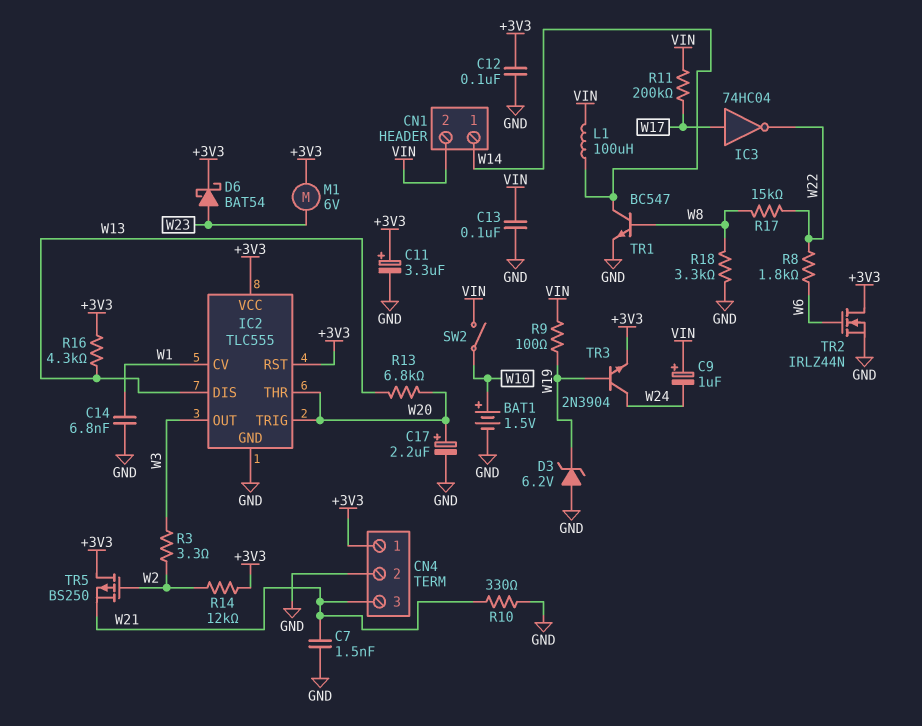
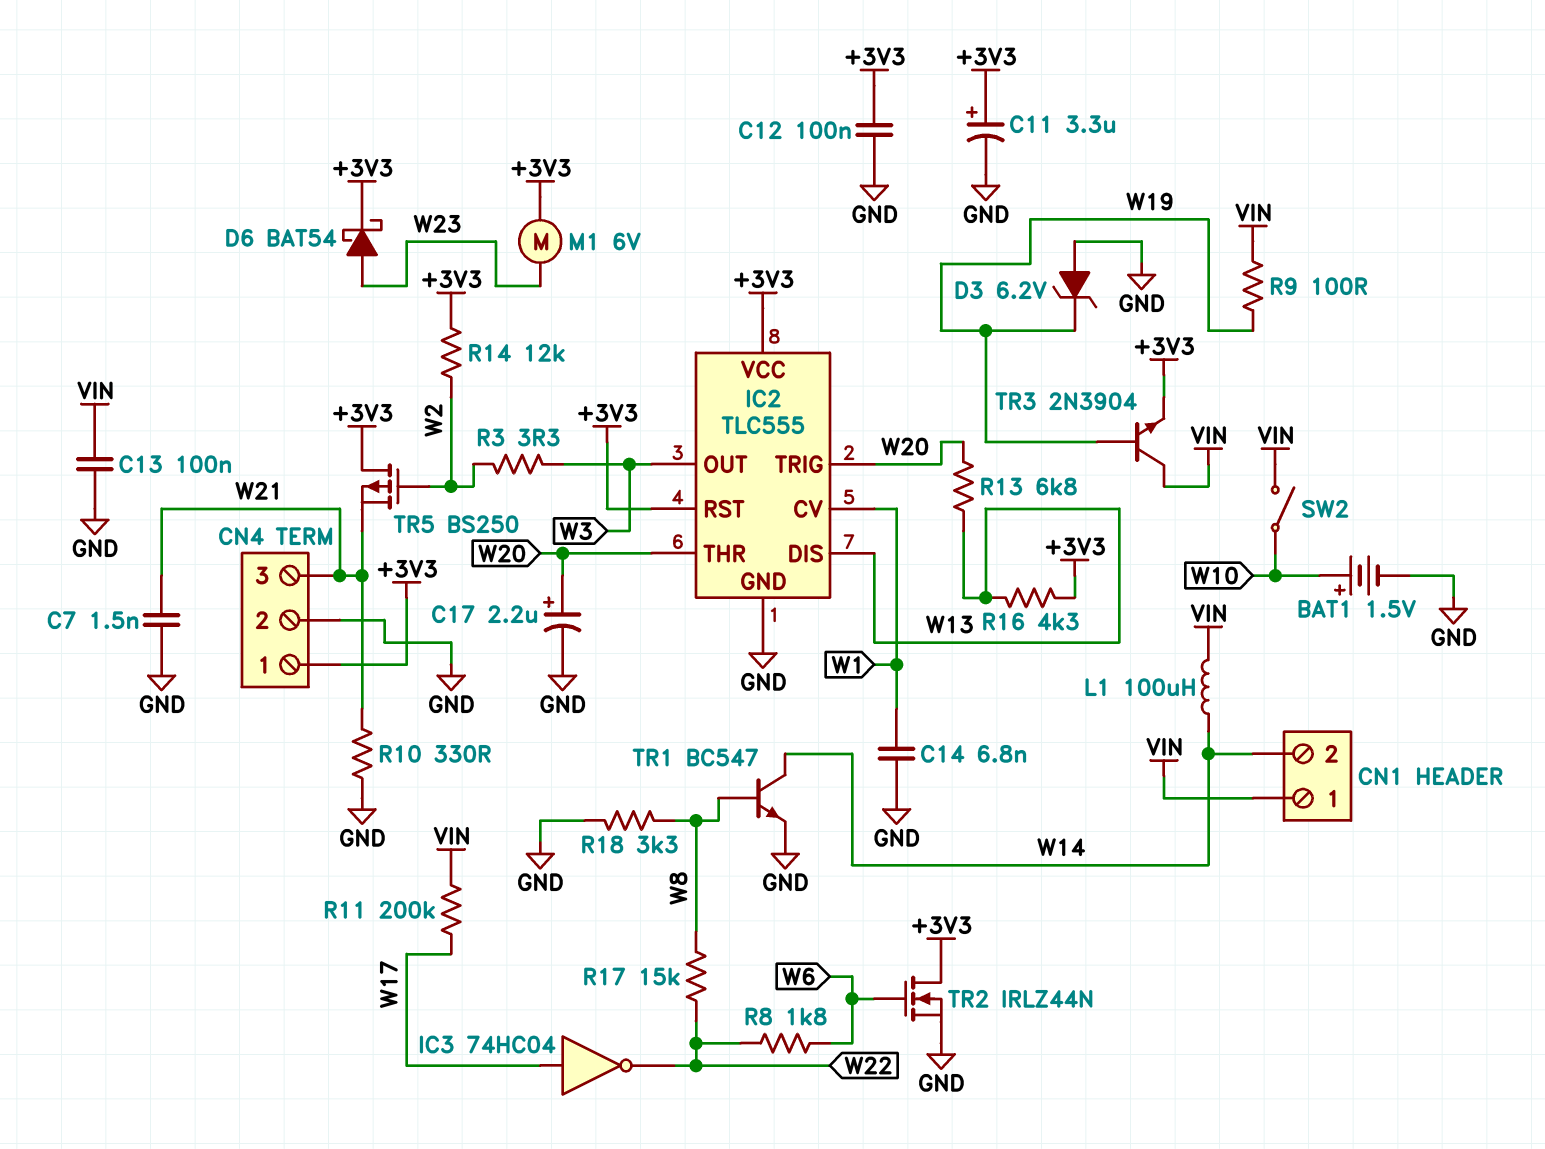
C9: 1uF (plus VIN, minus W24) -> none
CN1 pin 1: W14 -> VIN
CN1 pin 2: VIN -> W14
TR3: NPN 2N3904 (B W19, C W24, E +3V3) -> NPN 2N3904 (B W19, C VIN, E +3V3)

